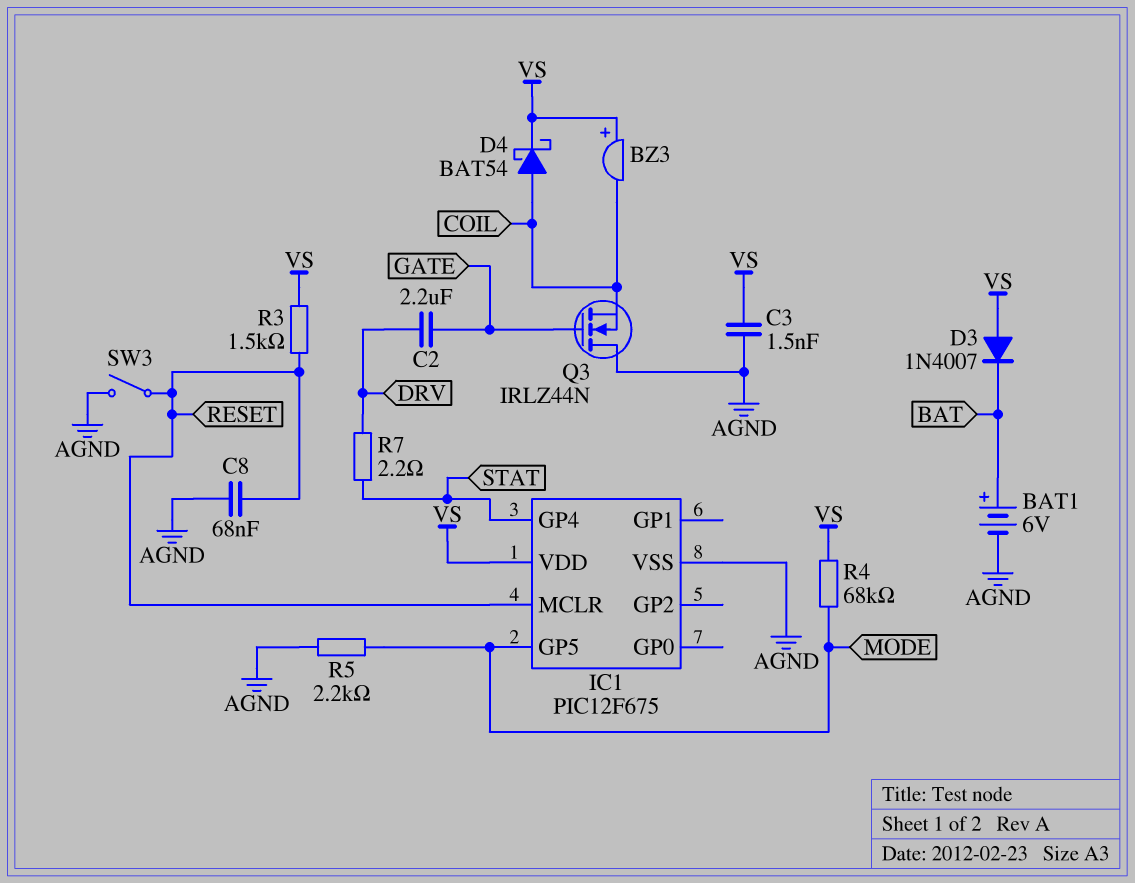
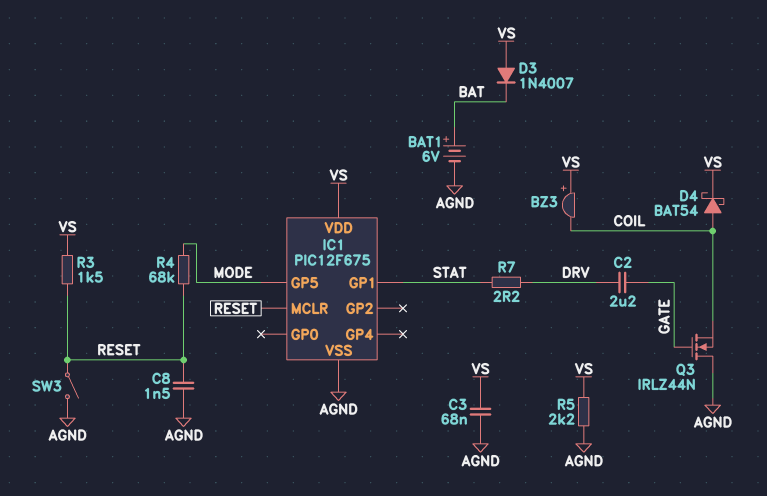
C3: 1.5nF (AGND, VS) -> 68nF (AGND, VS)
C8: 68nF (AGND, RESET) -> 1.5nF (AGND, RESET)
IC1 pin GP1: none -> STAT
IC1 pin GP4: STAT -> none
R4: 68k (MODE, VS) -> 68k (MODE, RESET)
R5: 2.2k (AGND, MODE) -> 2.2k (AGND, VS)

